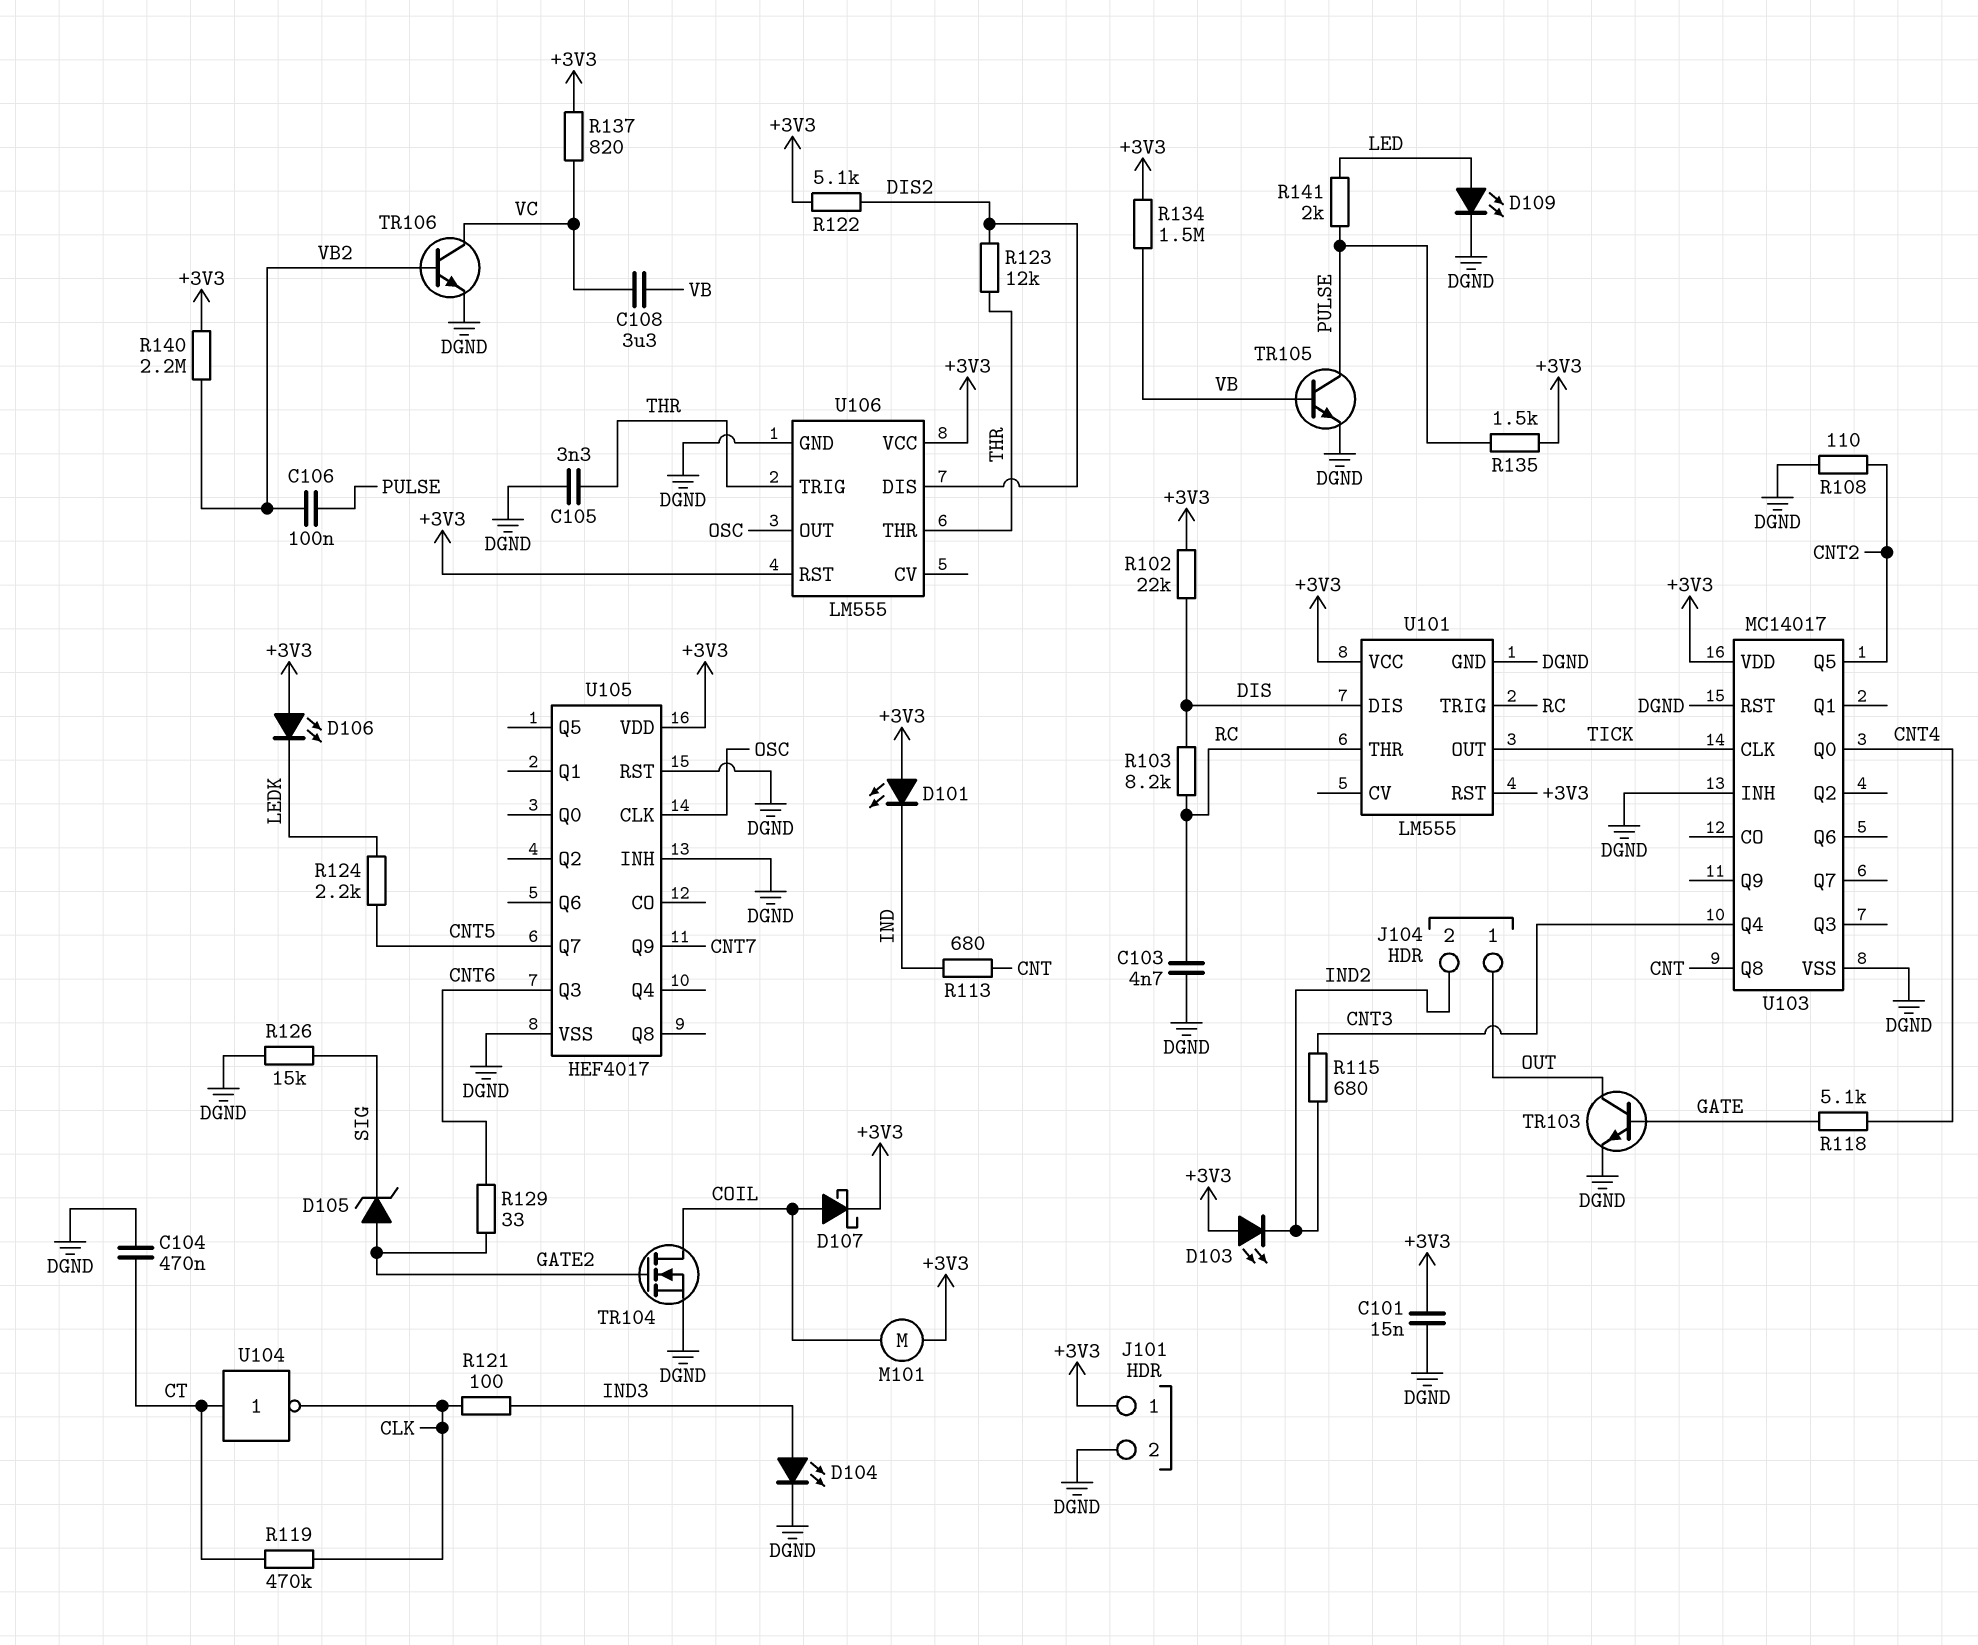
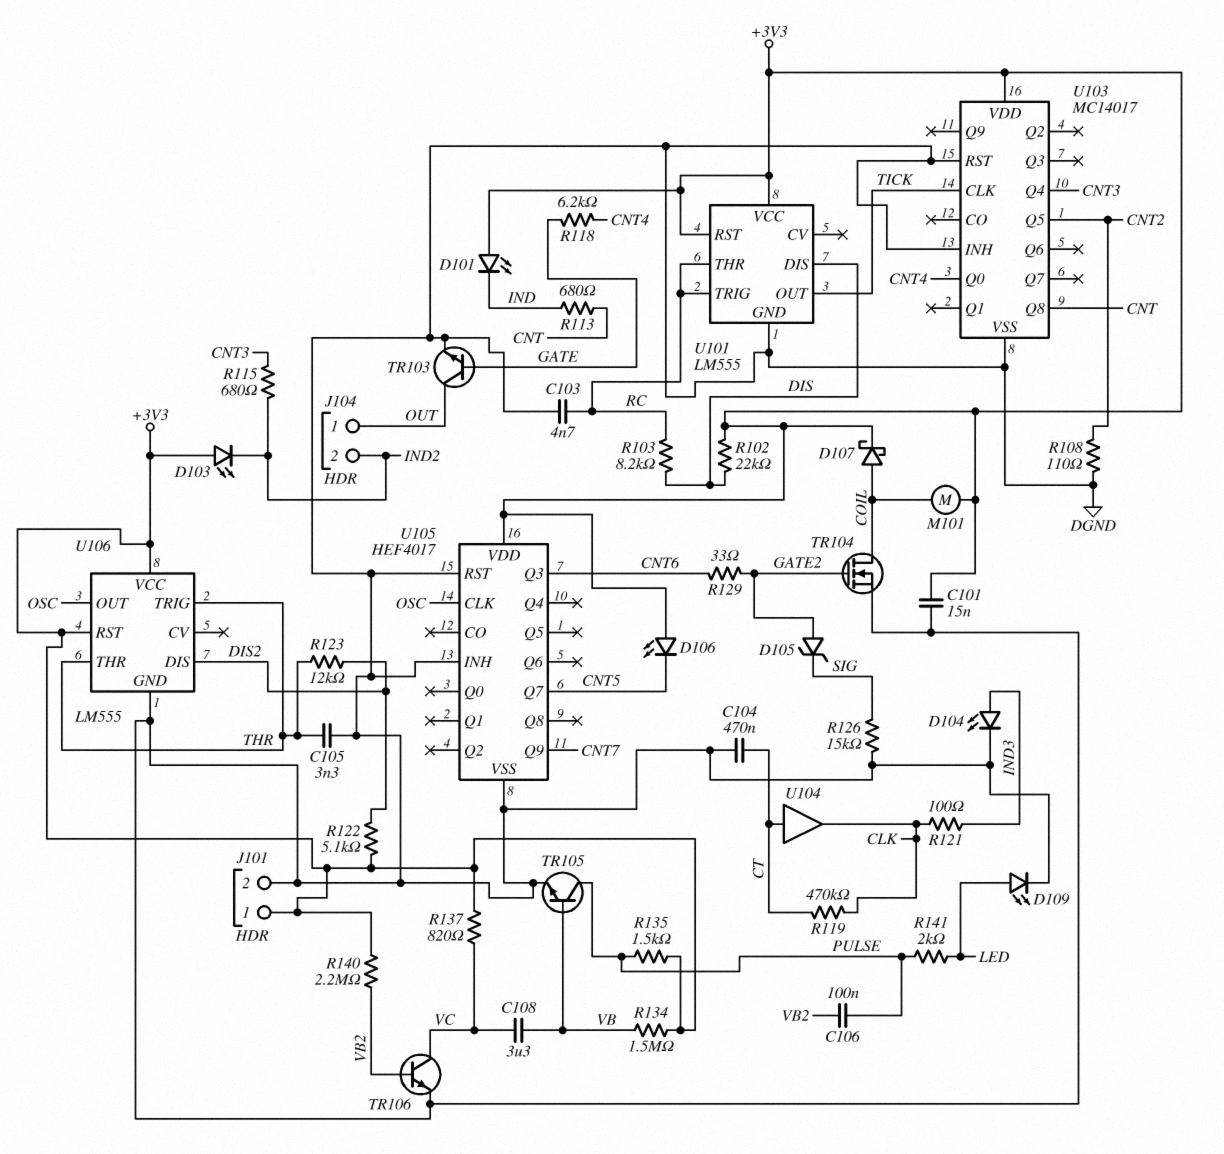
D106: LED (A +3V3, K LEDK) -> LED (A +3V3, K CNT5)
R118: 5.1k (CNT4, GATE) -> 6.2k (CNT4, GATE)
R124: 2.2k (CNT5, LEDK) -> none
U104: NOT (in CT, out CLK) -> buffer (in CT, out CLK)

